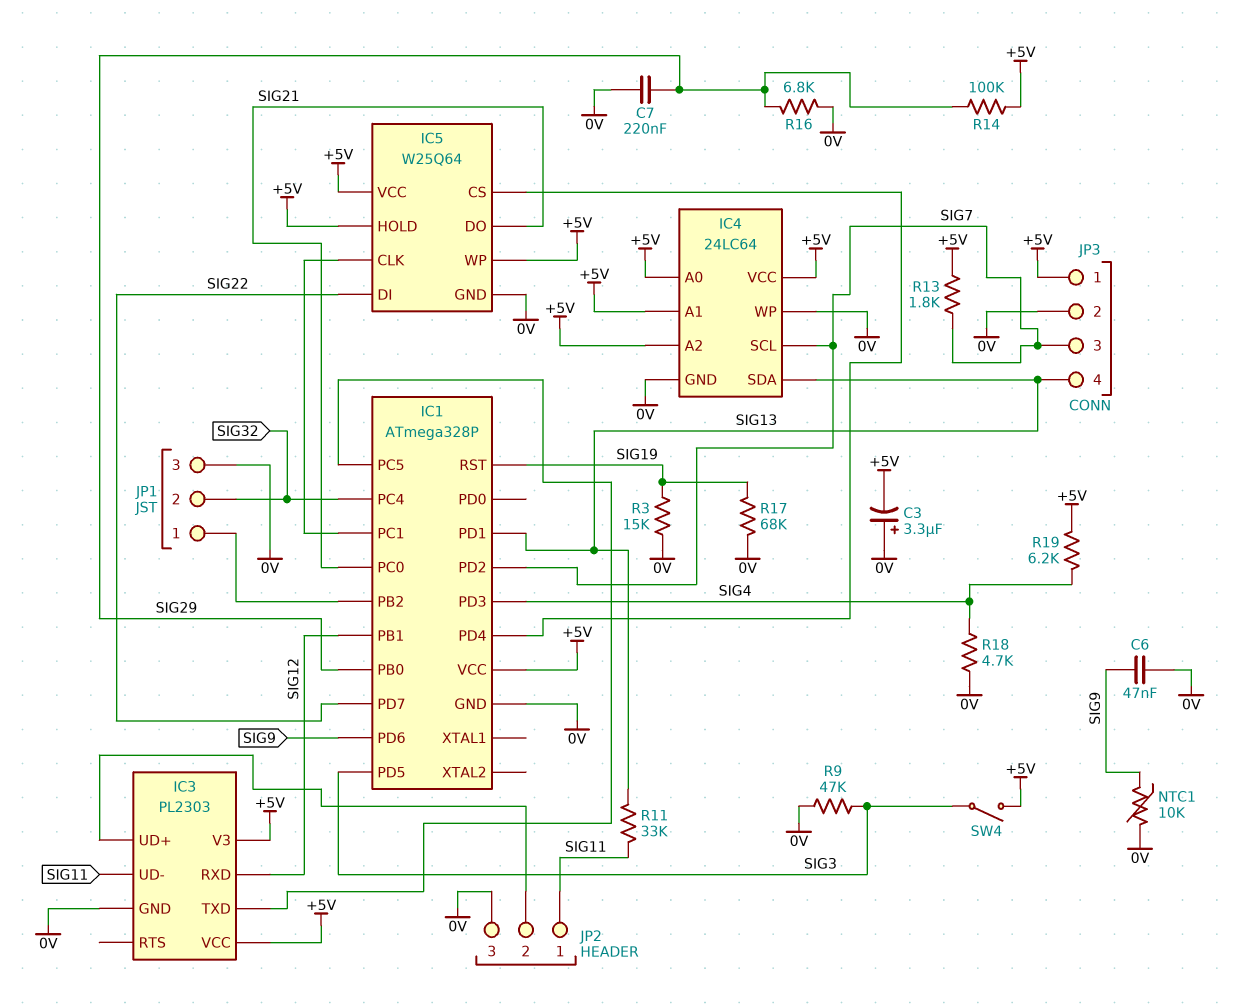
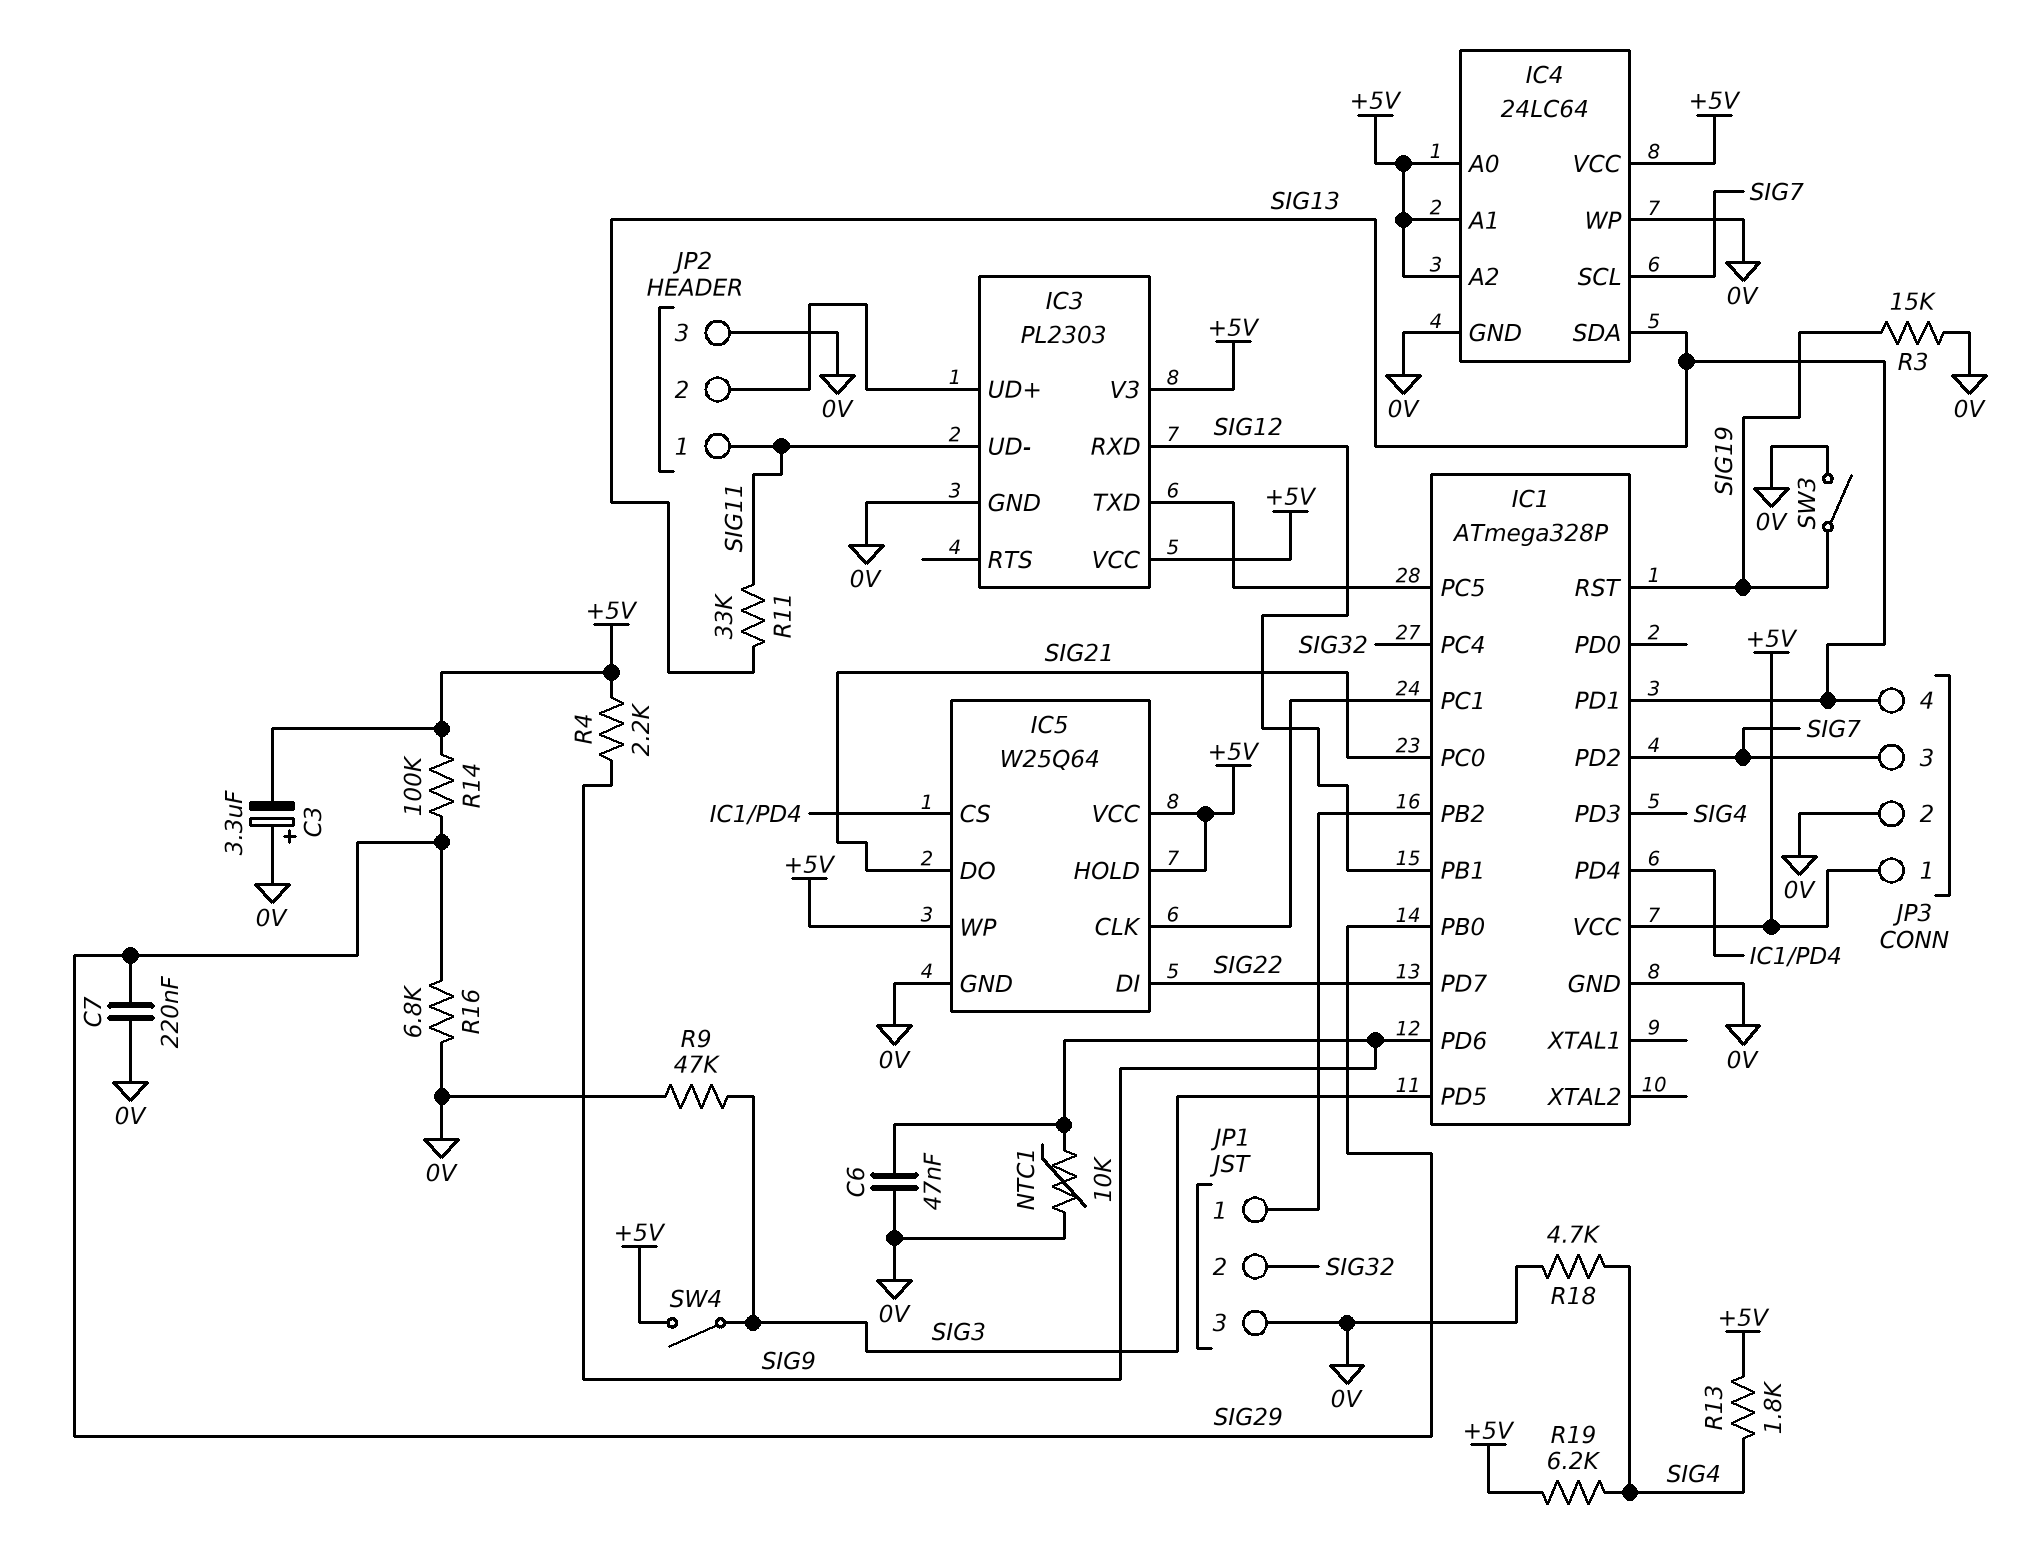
R4: none -> 2.2k (+5V, SIG9)
R13: 1.8k (+5V, SIG7) -> 1.8k (+5V, SIG4)
R17: 68k (0V, SIG19) -> none
SW3: none -> switch (0V, SIG19)

